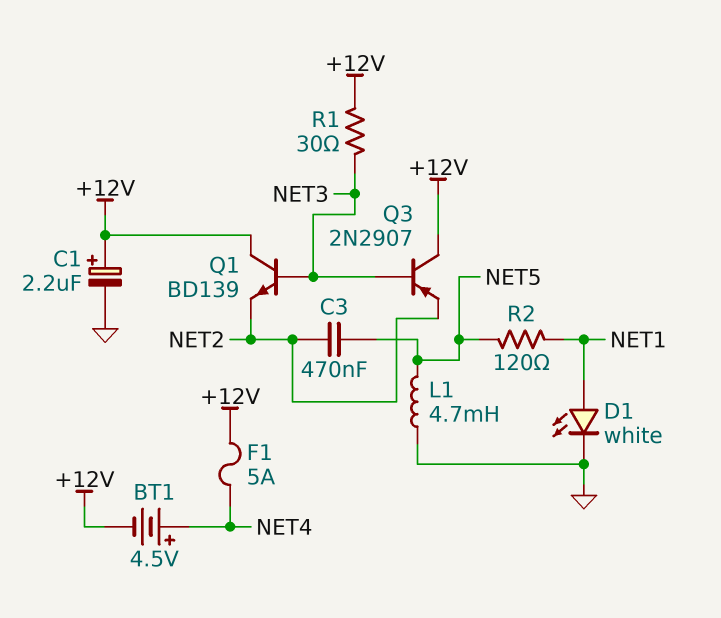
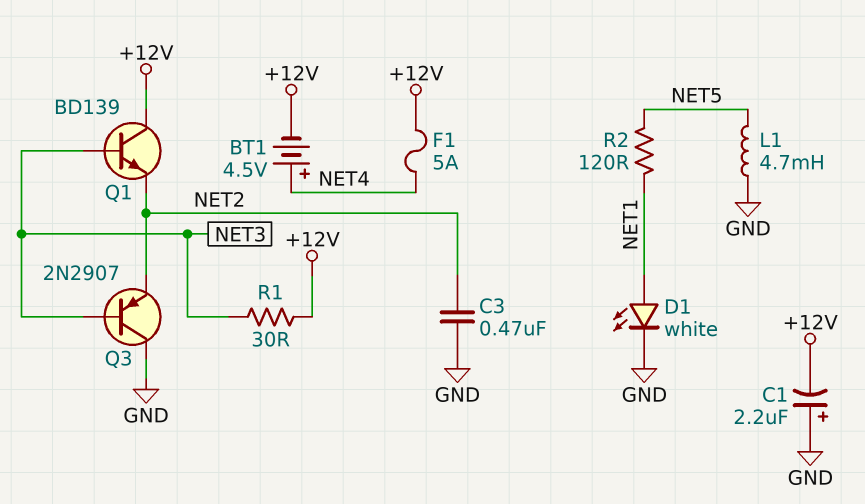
C1: 2.2uF (plus +12V, minus GND) -> 2.2uF (plus GND, minus +12V)
C3: 470nF (NET2, NET5) -> 470nF (GND, NET2)
Q3: PNP 2N2907 (B NET3, C +12V, E NET2) -> PNP 2N2907 (B NET3, C GND, E NET2)

